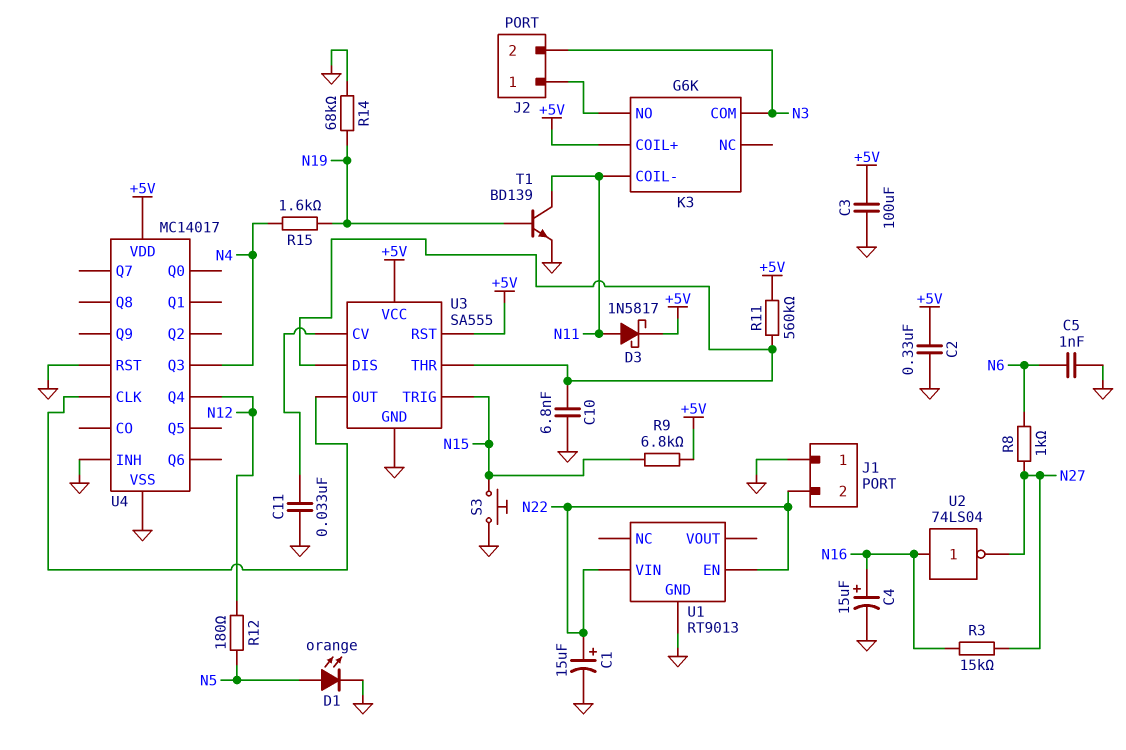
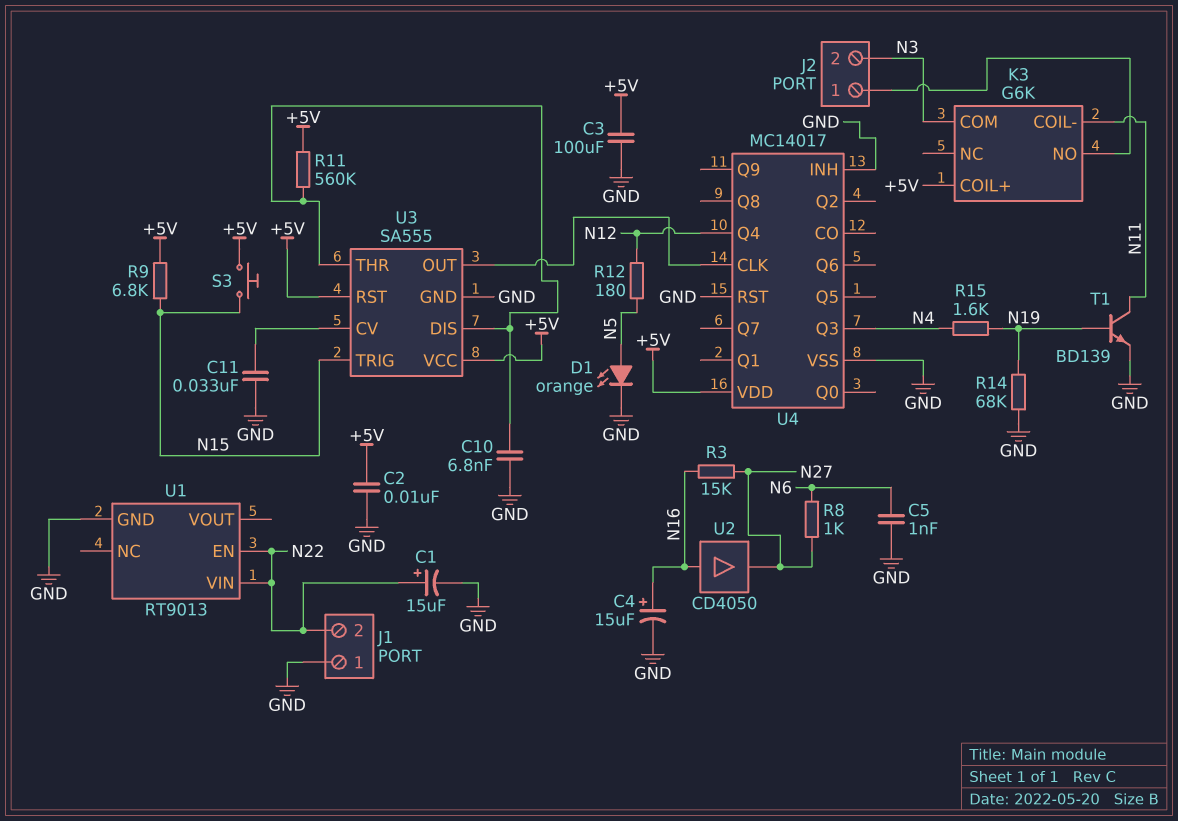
C2: 330nF (+5V, GND) -> 10nF (+5V, GND)
D3: schottky 1N5817 (A N11, K +5V) -> none
S3: button (GND, N15) -> button (+5V, N15)
U2: NOT 74LS04 (in N16, out N27) -> buffer CD4050 (in N16, out N27)

